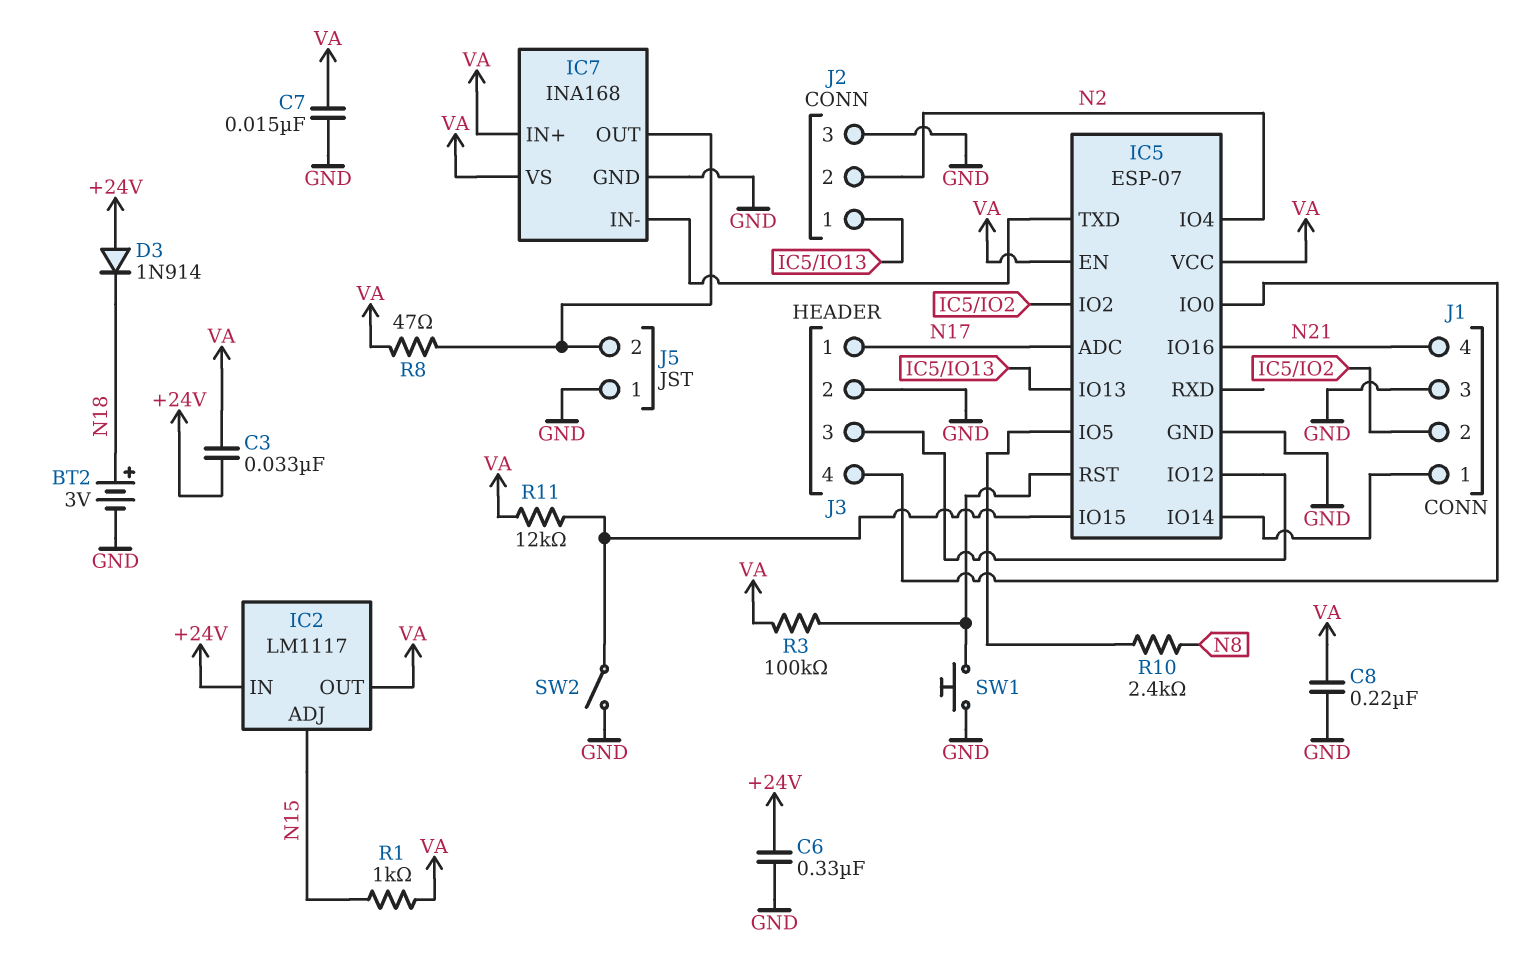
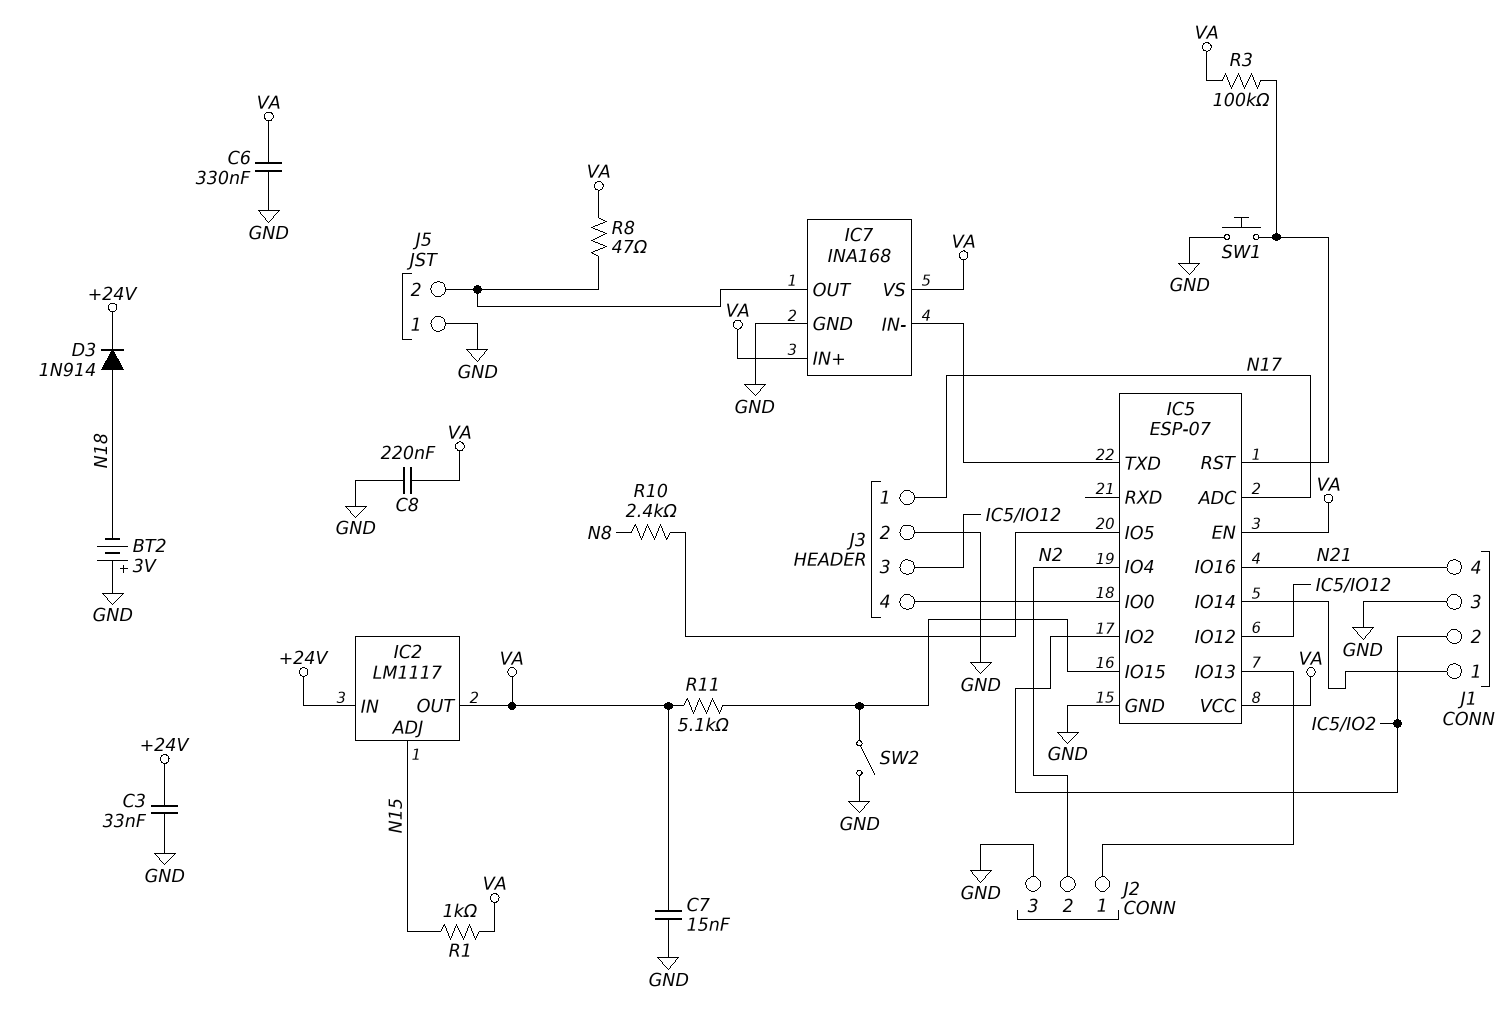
BT2: 3V (plus N18, minus GND) -> 3V (plus GND, minus N18)
C3: 33nF (+24V, VA) -> 33nF (+24V, GND)
C6: 330nF (+24V, GND) -> 330nF (GND, VA)
D3: diode 1N914 (A +24V, K N18) -> diode 1N914 (A N18, K +24V)
R11: 12k (IC5/IO15, VA) -> 5.1k (IC5/IO15, VA)

